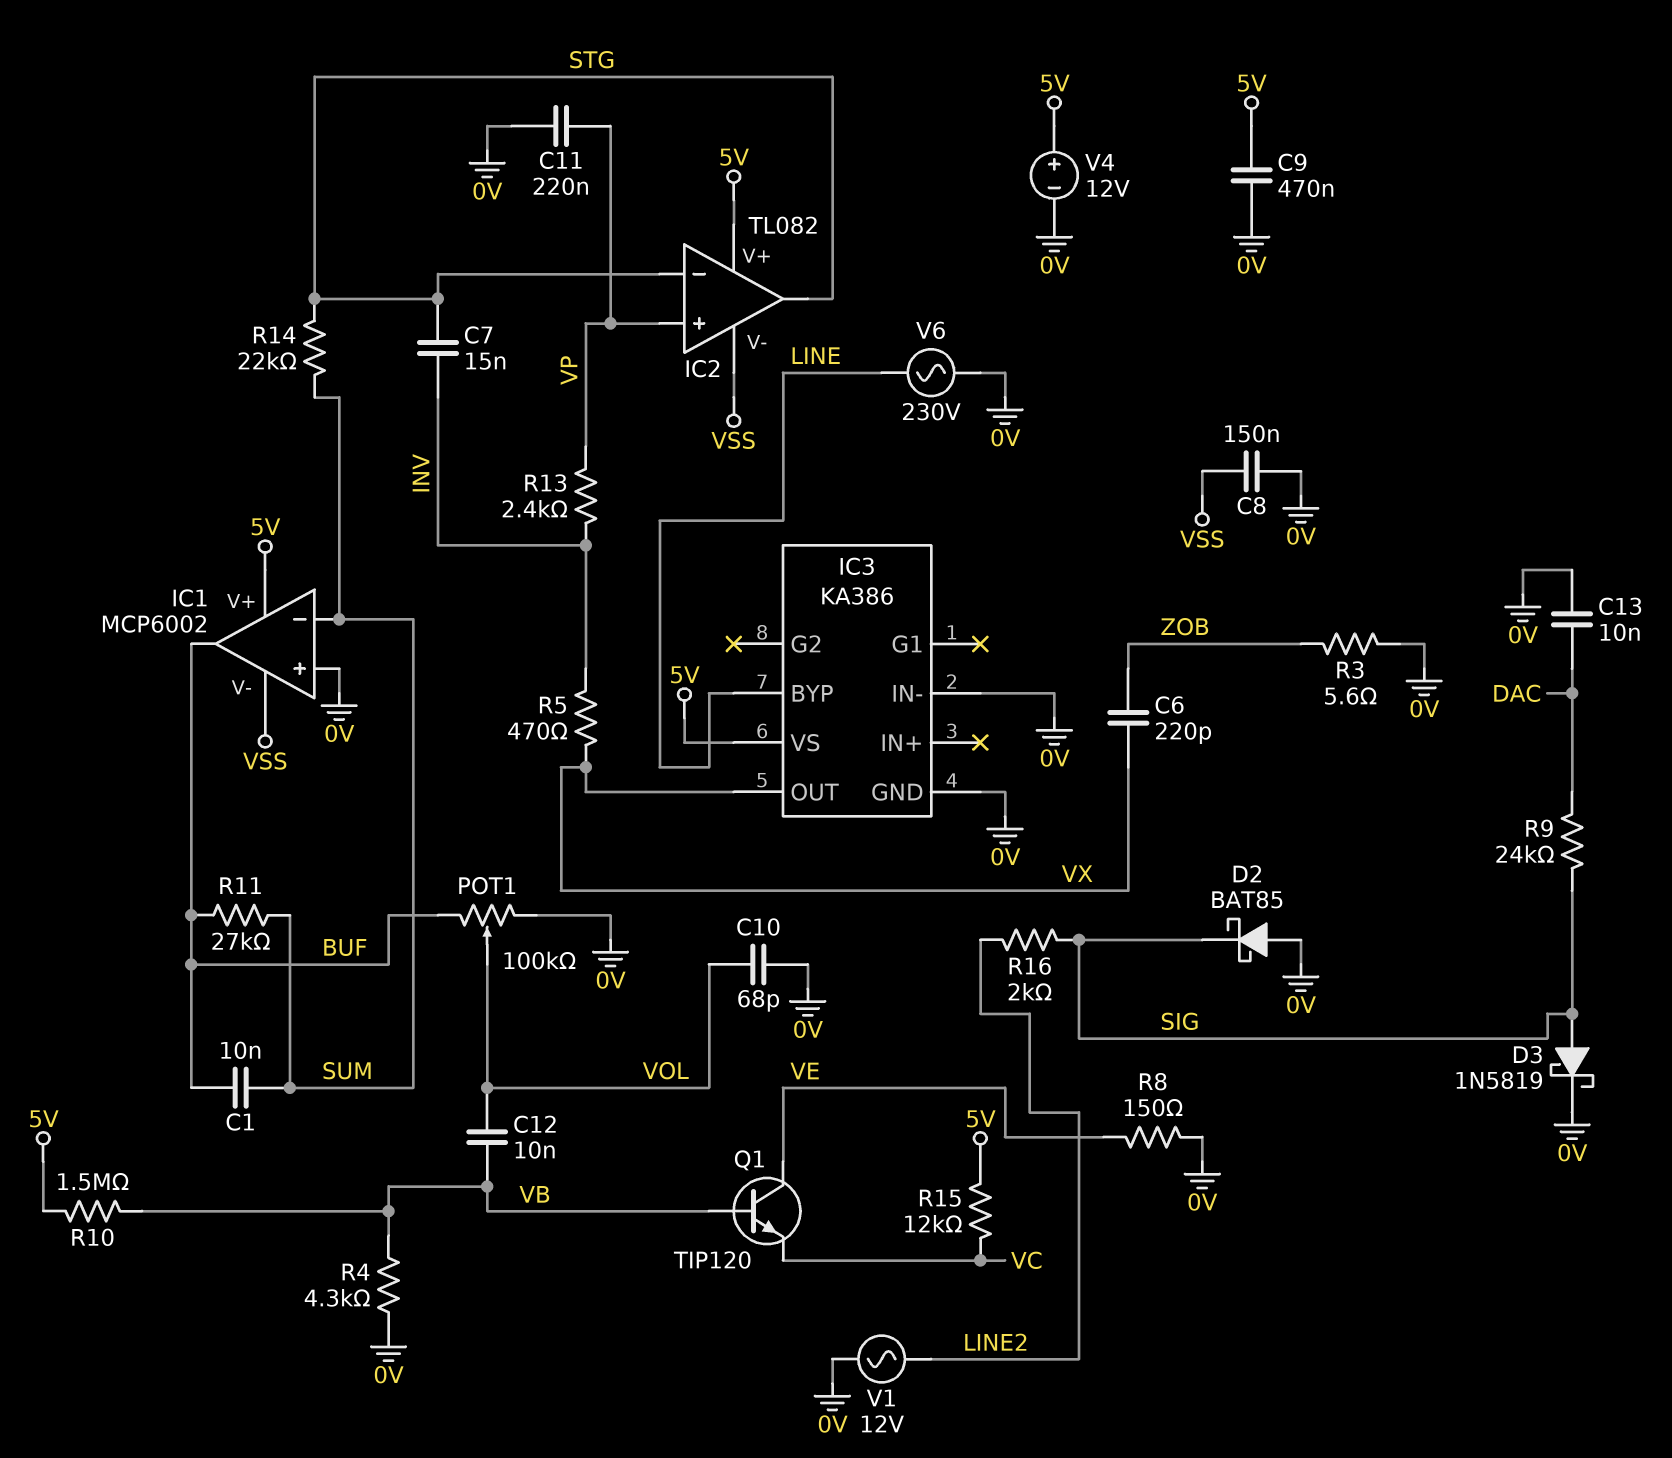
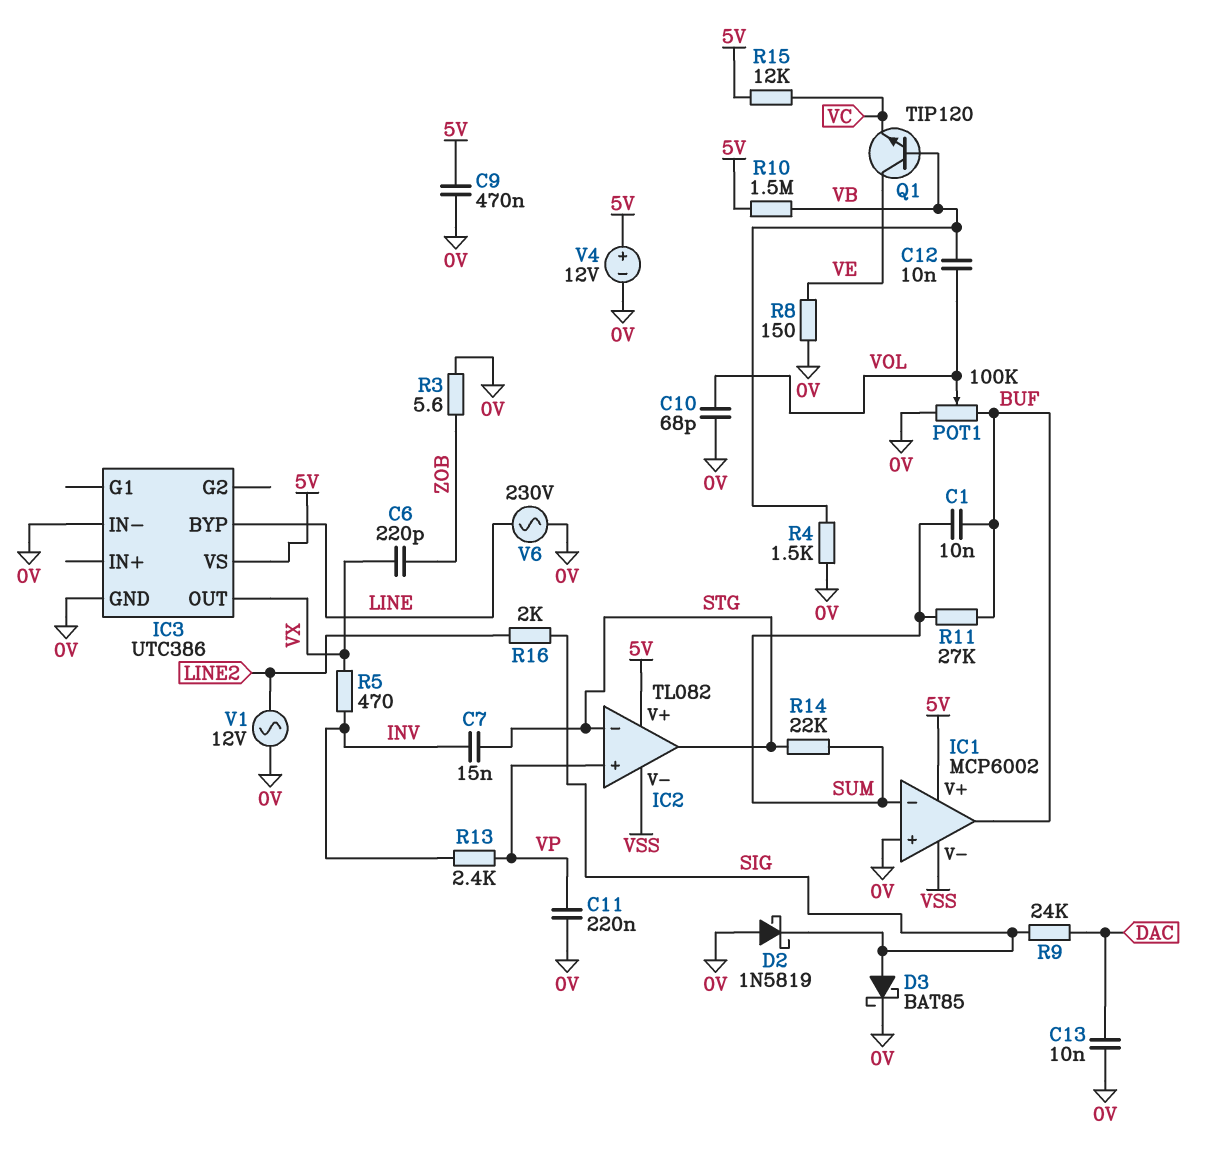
C8: 150nF (0V, VSS) -> none
D2: schottky BAT85 (A 0V, K SIG) -> schottky 1N5819 (A 0V, K SIG)
D3: schottky 1N5819 (A SIG, K 0V) -> schottky BAT85 (A SIG, K 0V)
IC3: KA386 -> UTC386
R4: 4.3k (0V, VB) -> 1.5k (0V, VB)

